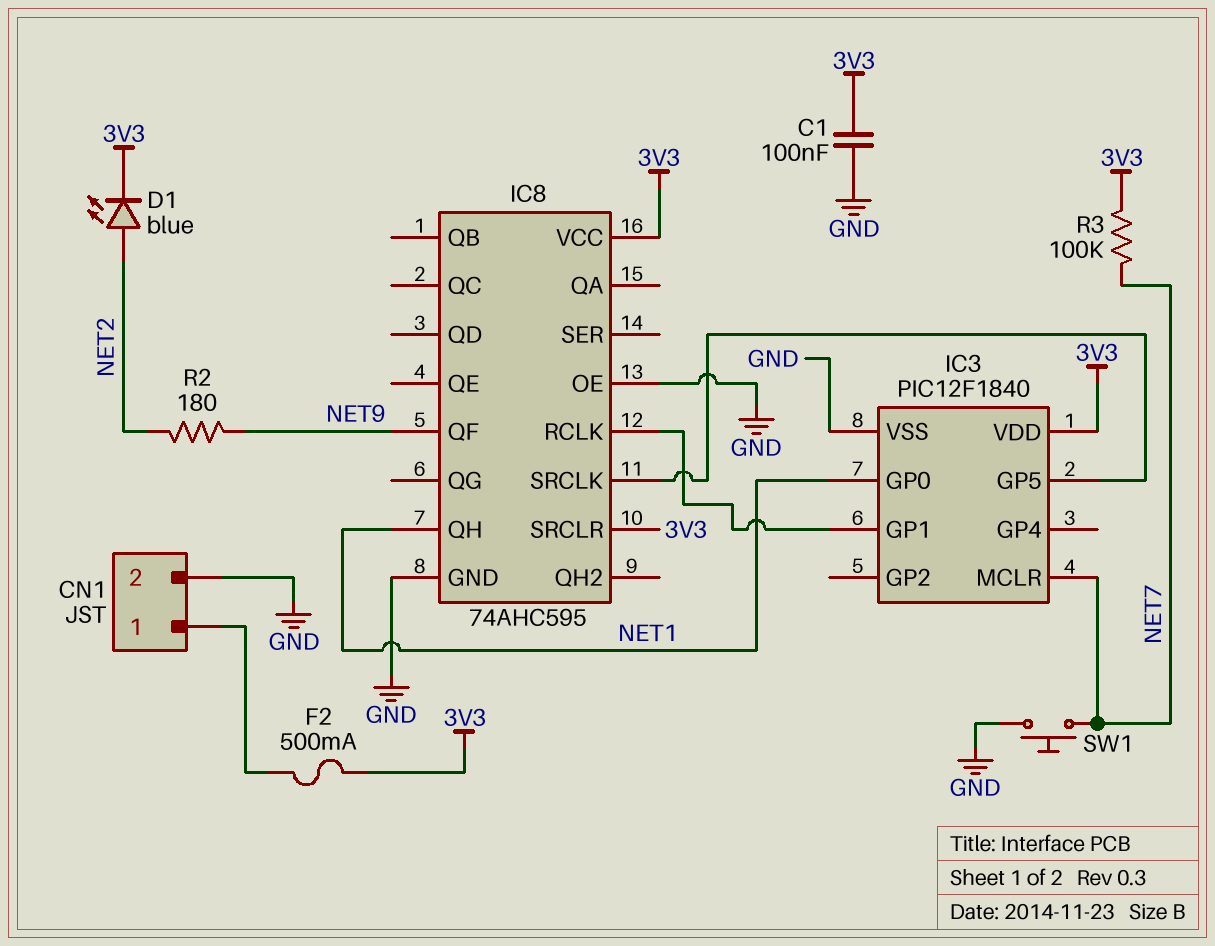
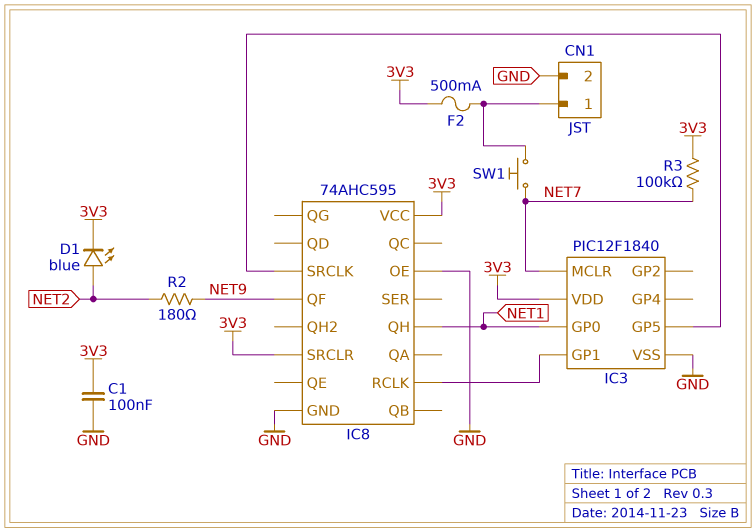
SW1: button (GND, NET7) -> button (CN1/1, NET7)

